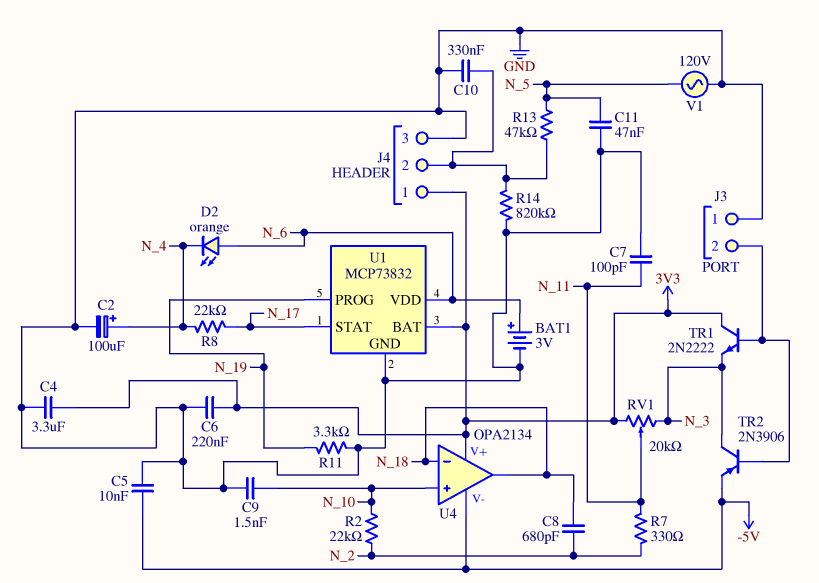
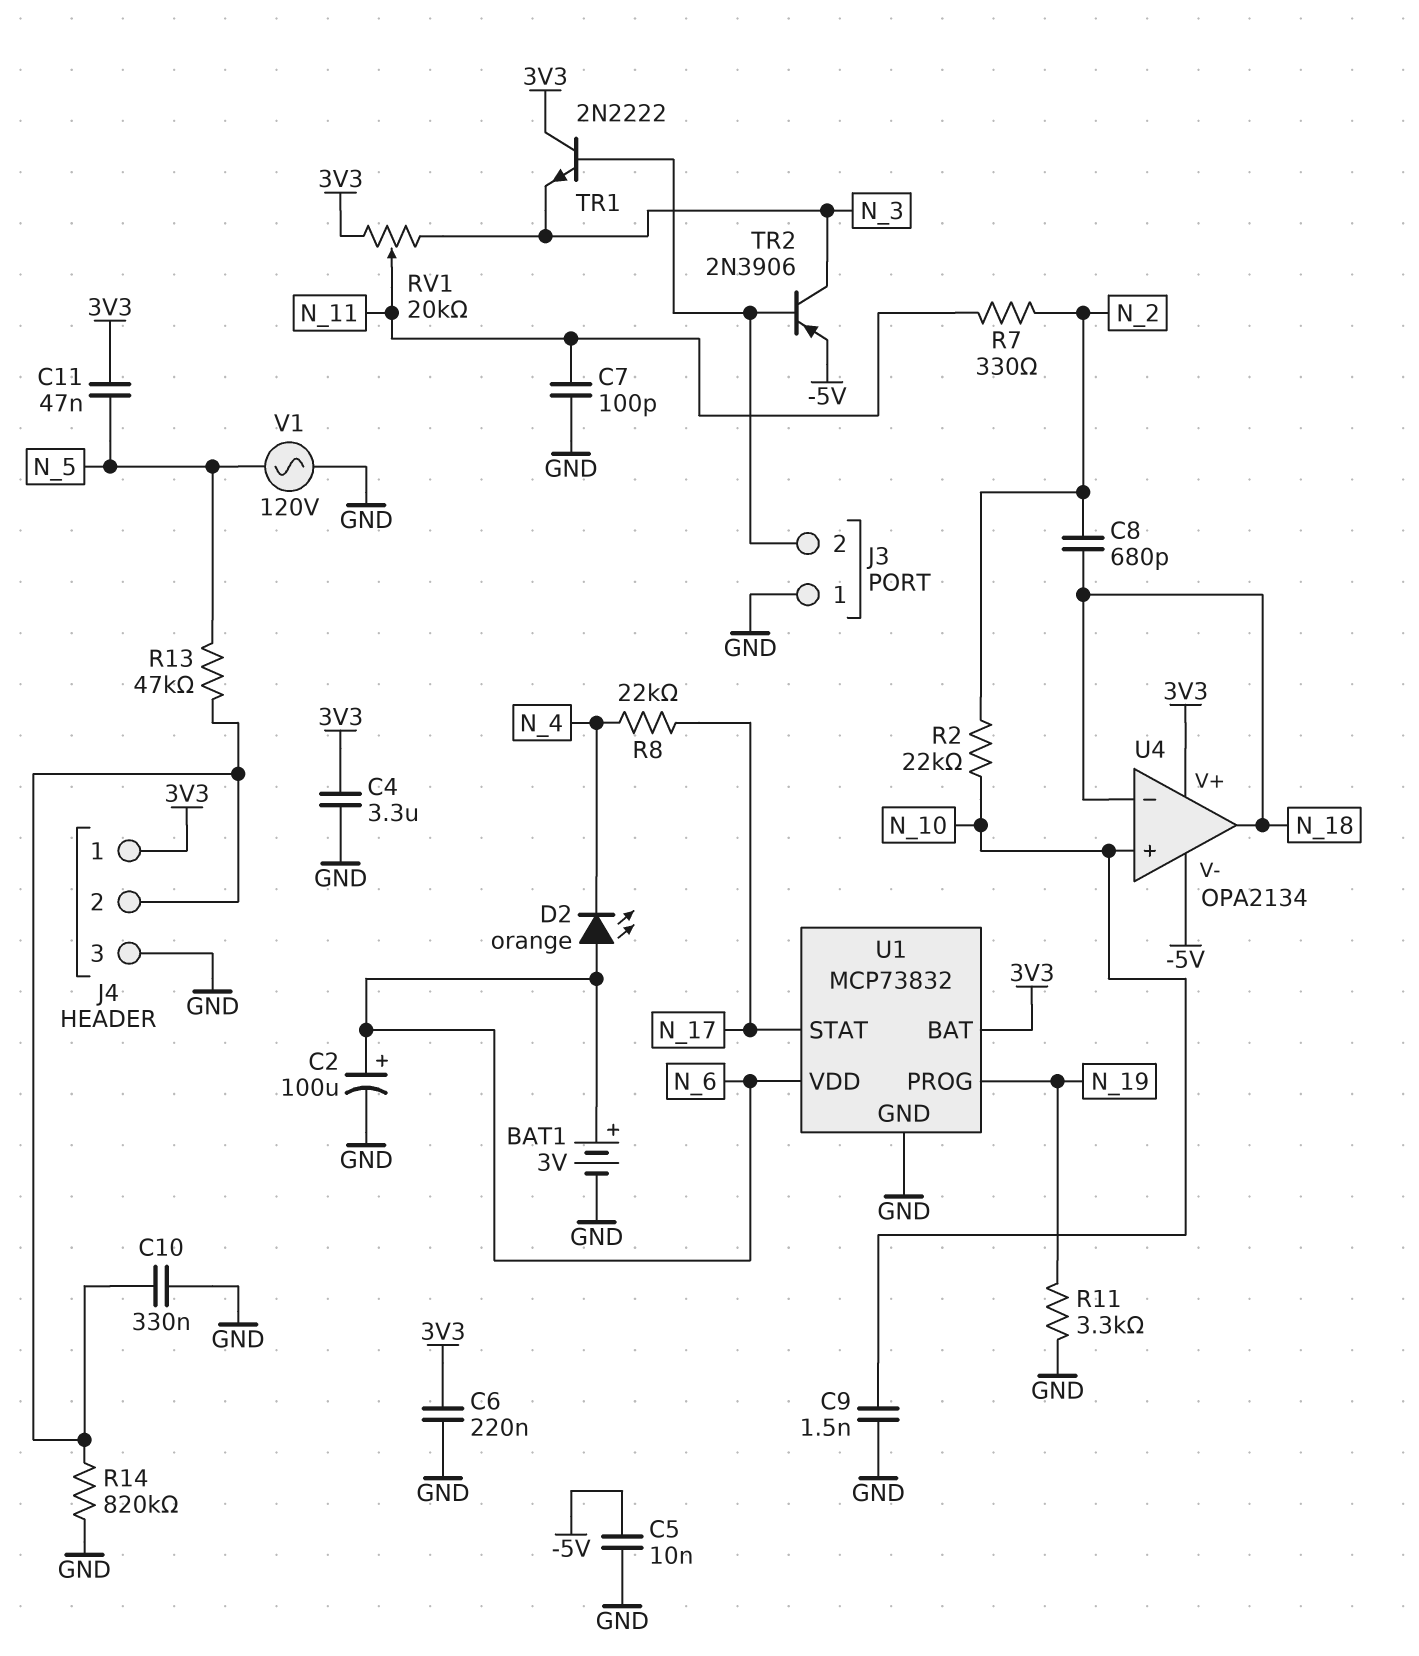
C2: 100uF (plus N_4, minus GND) -> 100uF (plus N_6, minus GND)
C11: 47nF (GND, N_5) -> 47nF (3V3, N_5)

